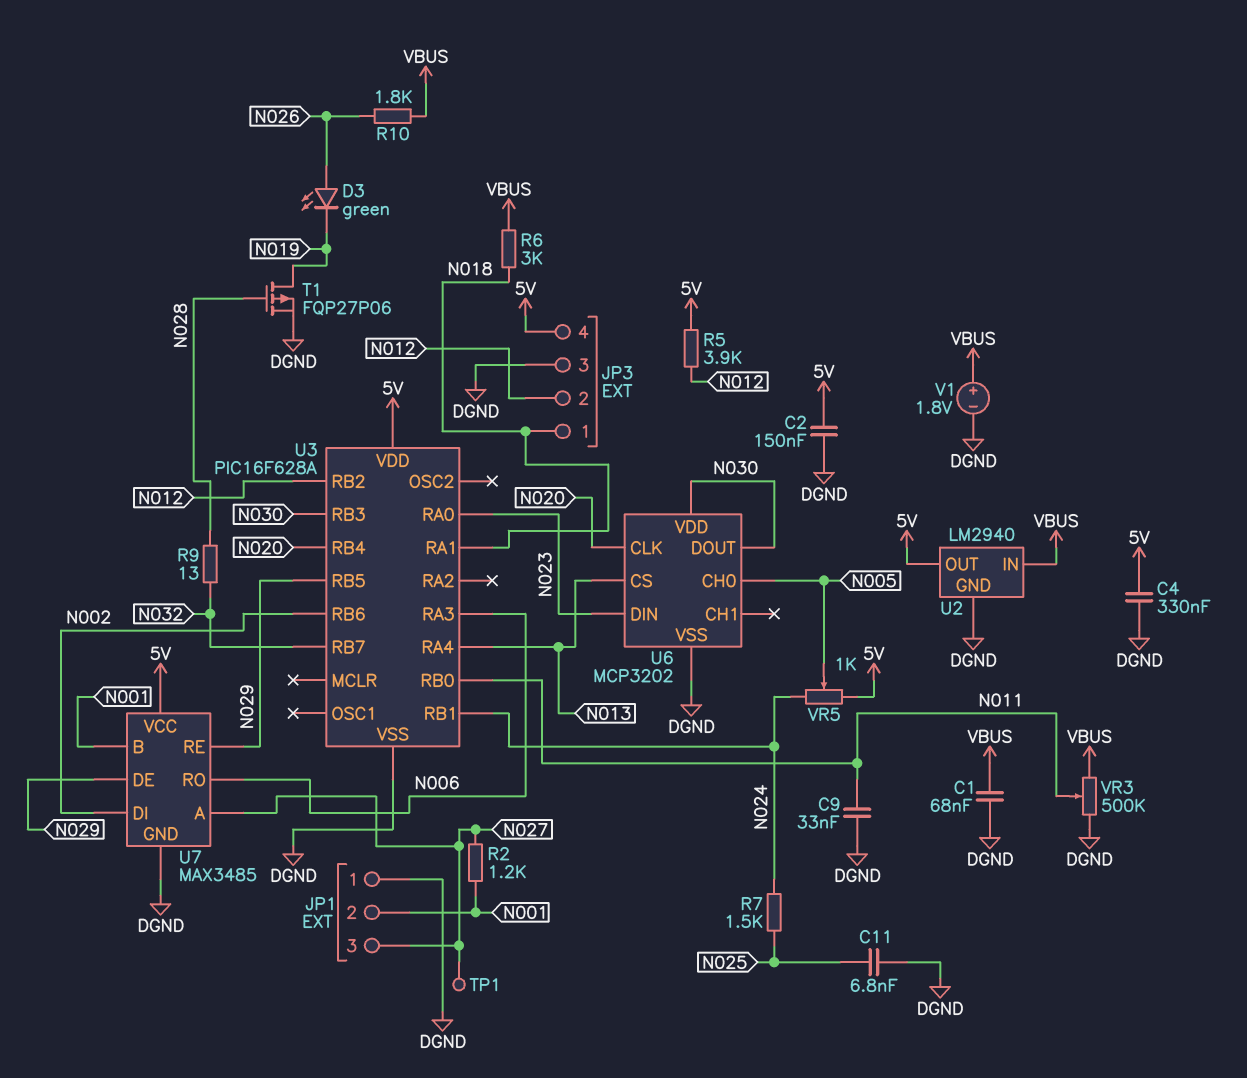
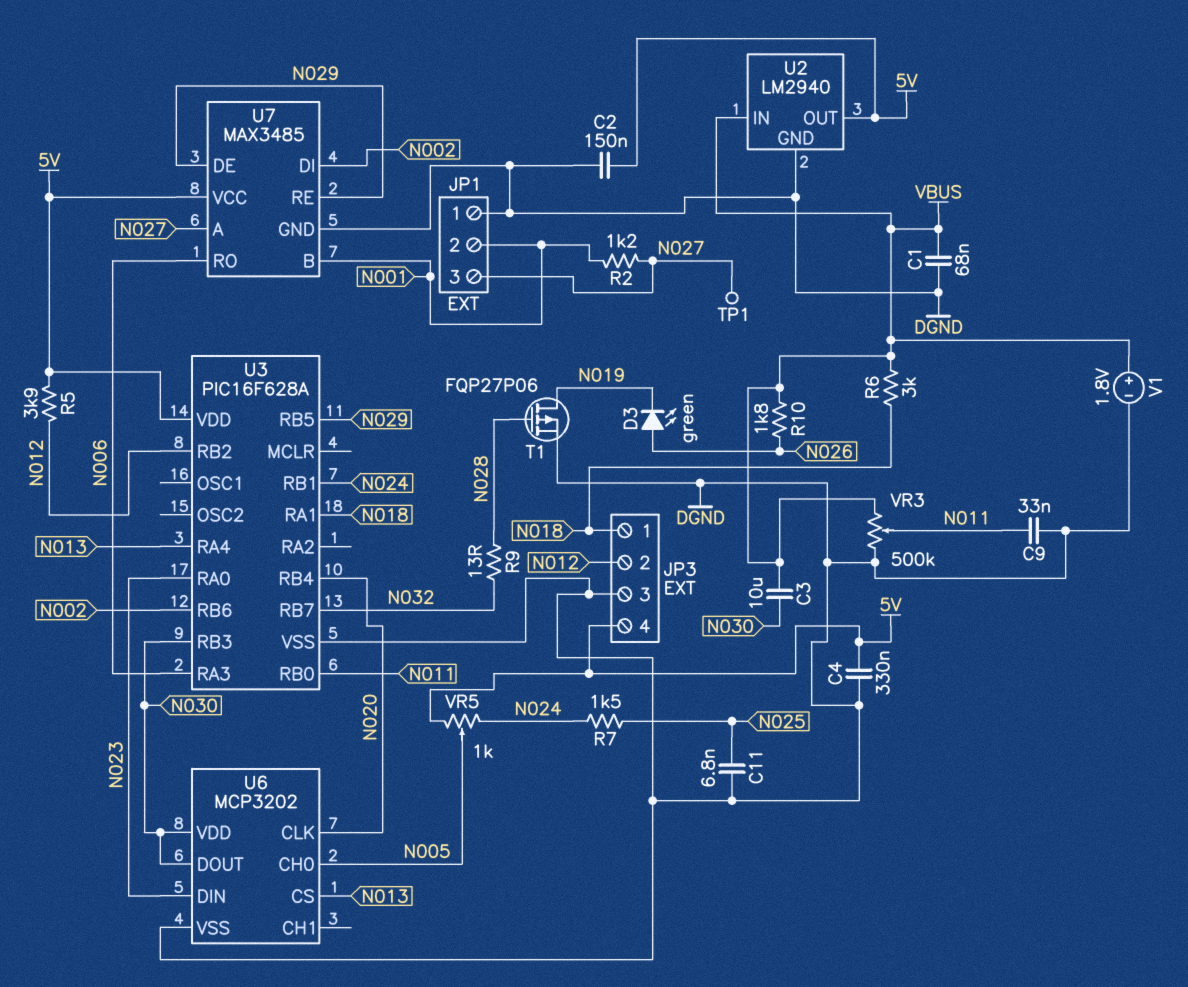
C3: none -> 10uF (N030, VBUS)

